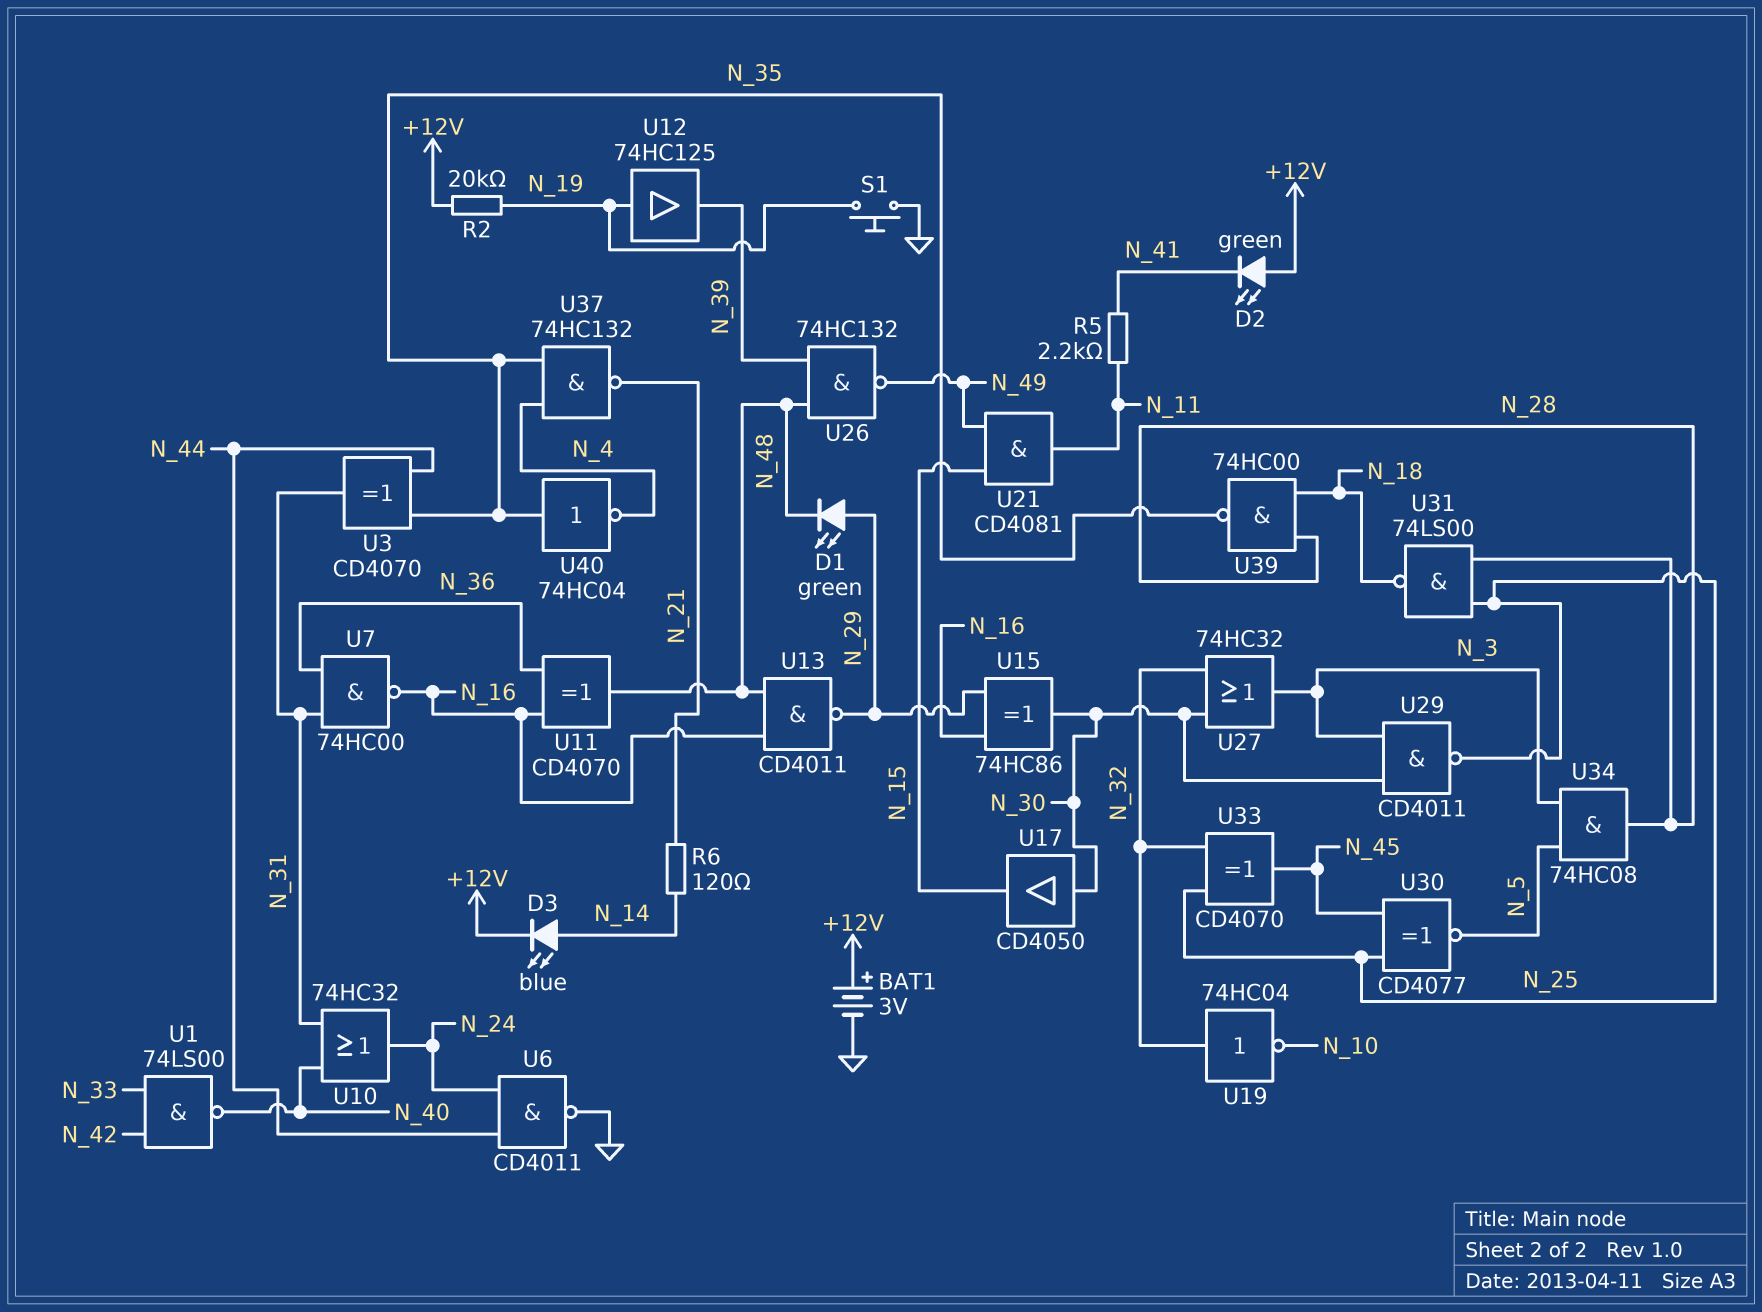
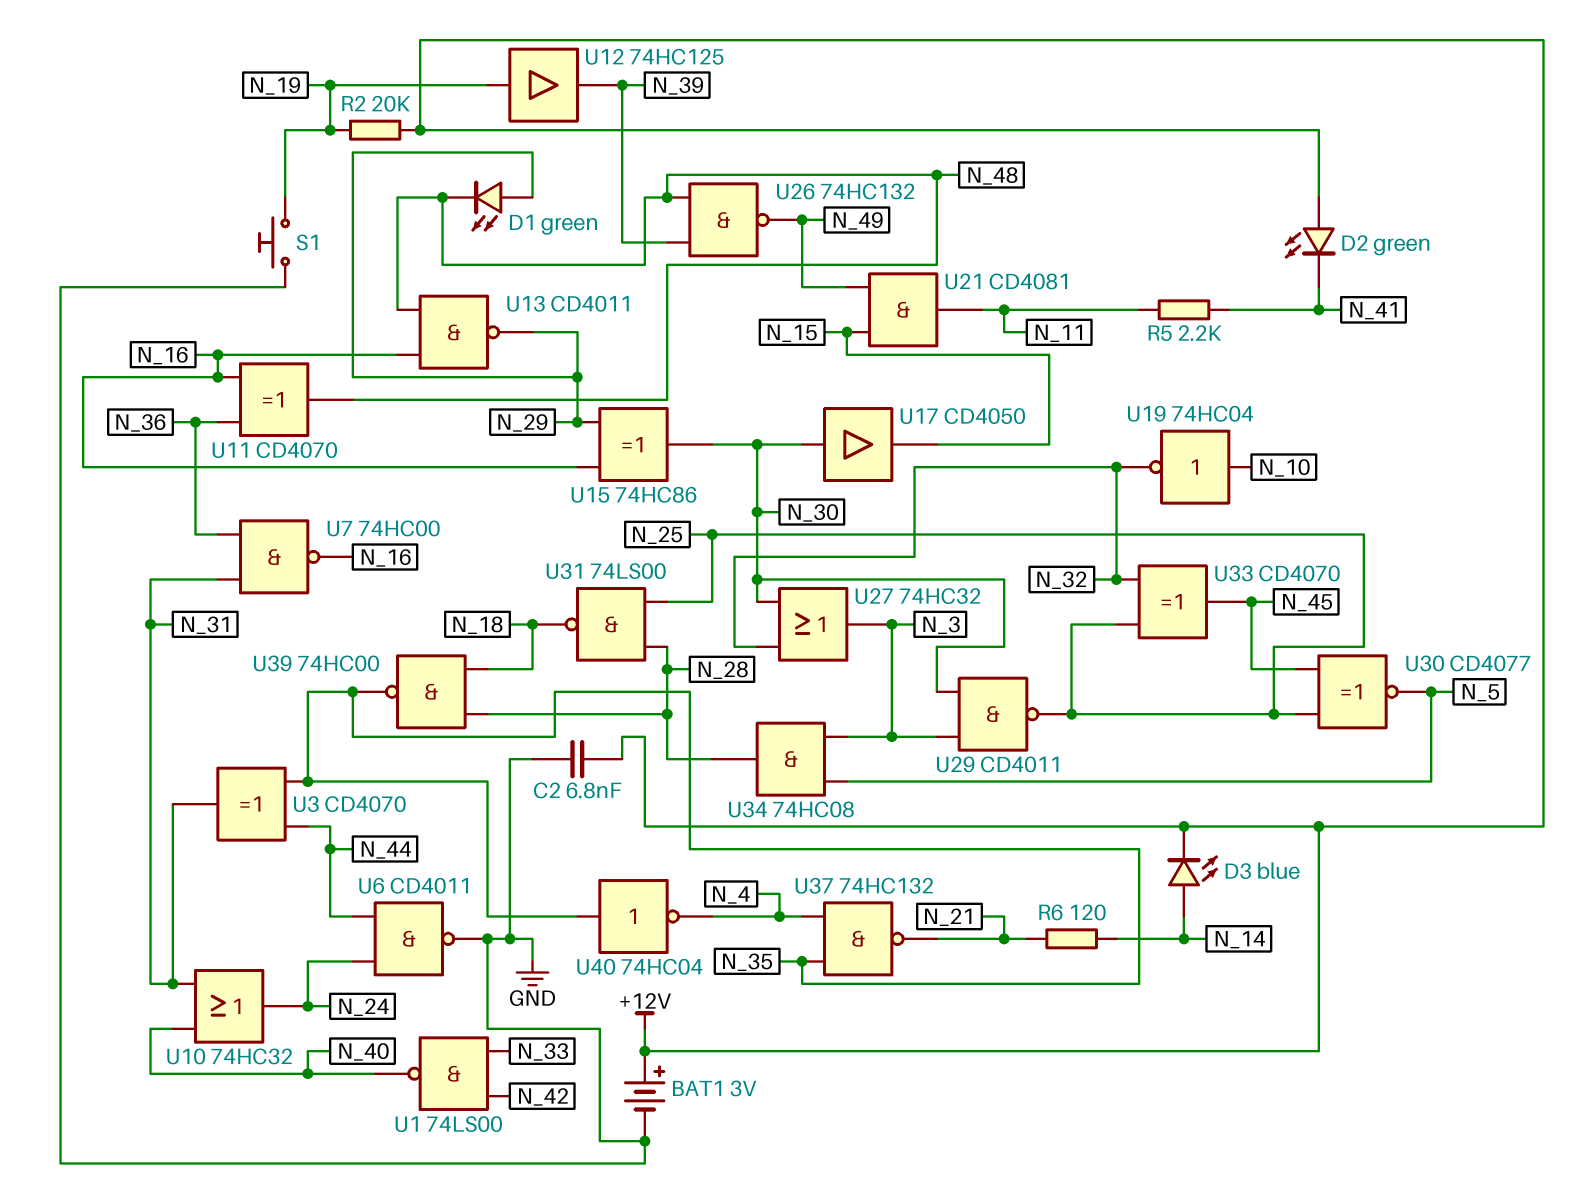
C2: none -> 6.8nF (+12V, GND)
U19: NOT 74HC04 (in N_32, out N_10) -> NOT 74HC04 (in N_10, out N_32)

